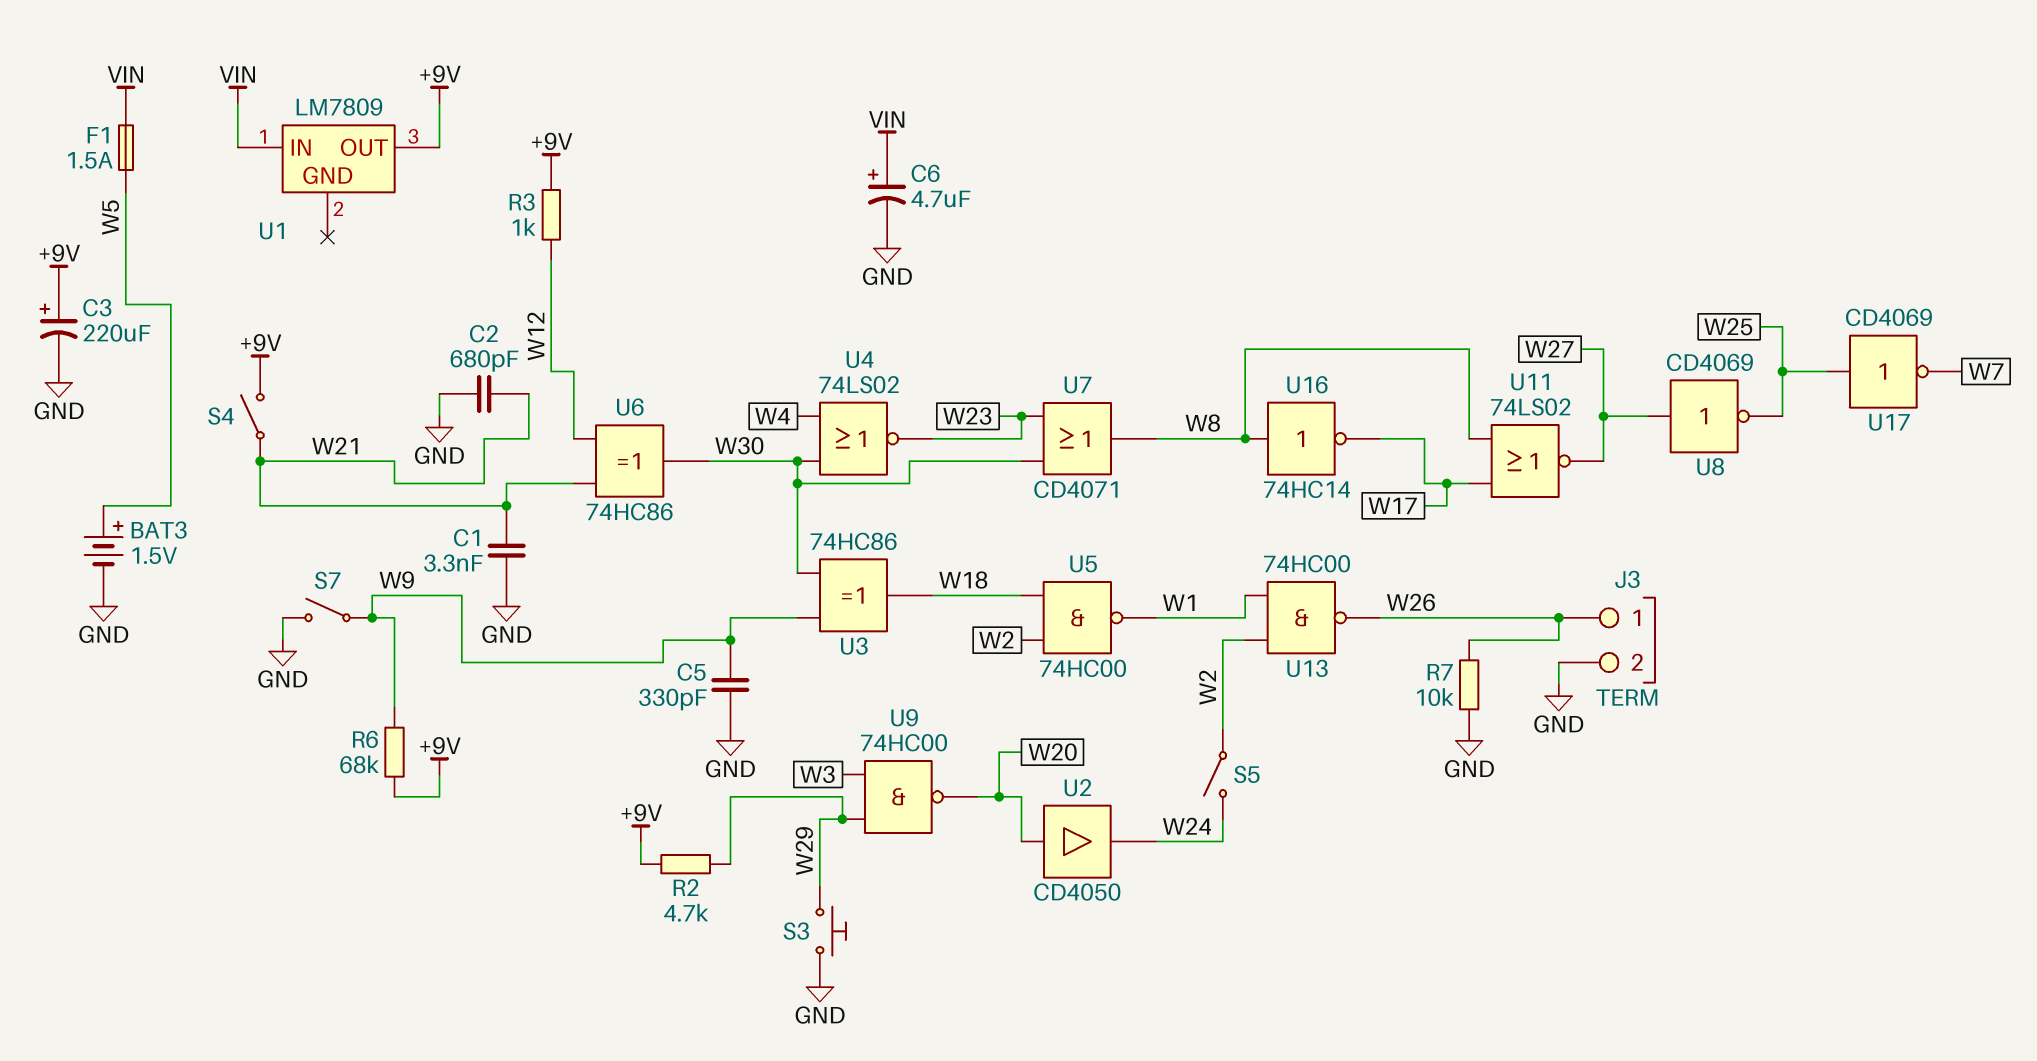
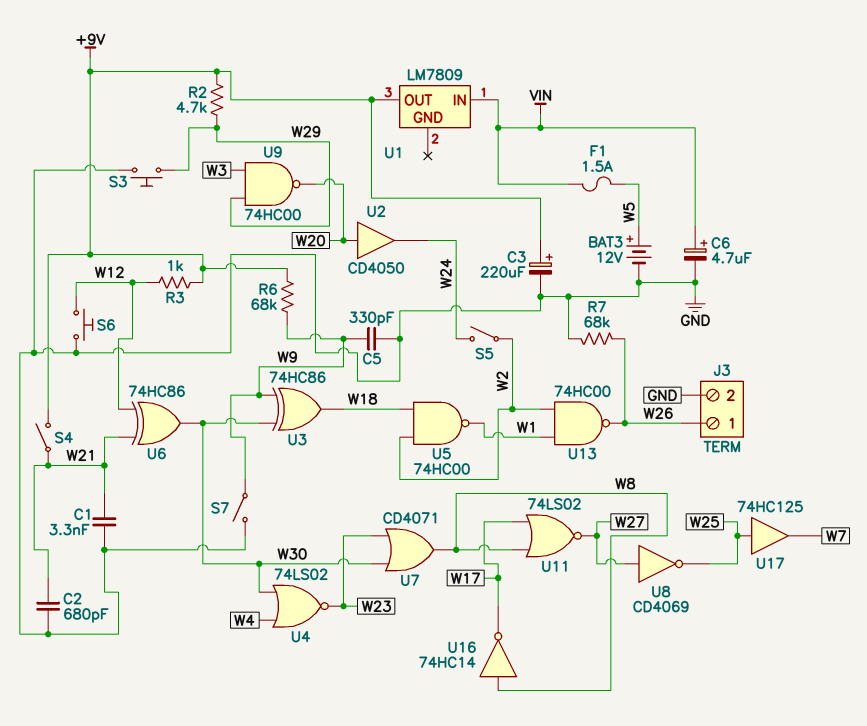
BAT3: 1.5V (plus W5, minus GND) -> 12V (plus W5, minus GND)
R7: 10k (GND, W26) -> 68k (GND, W26)
S6: none -> button (GND, W12)
U17: NOT CD4069 (in W25, out W7) -> buffer 74HC125 (in W25, out W7)

